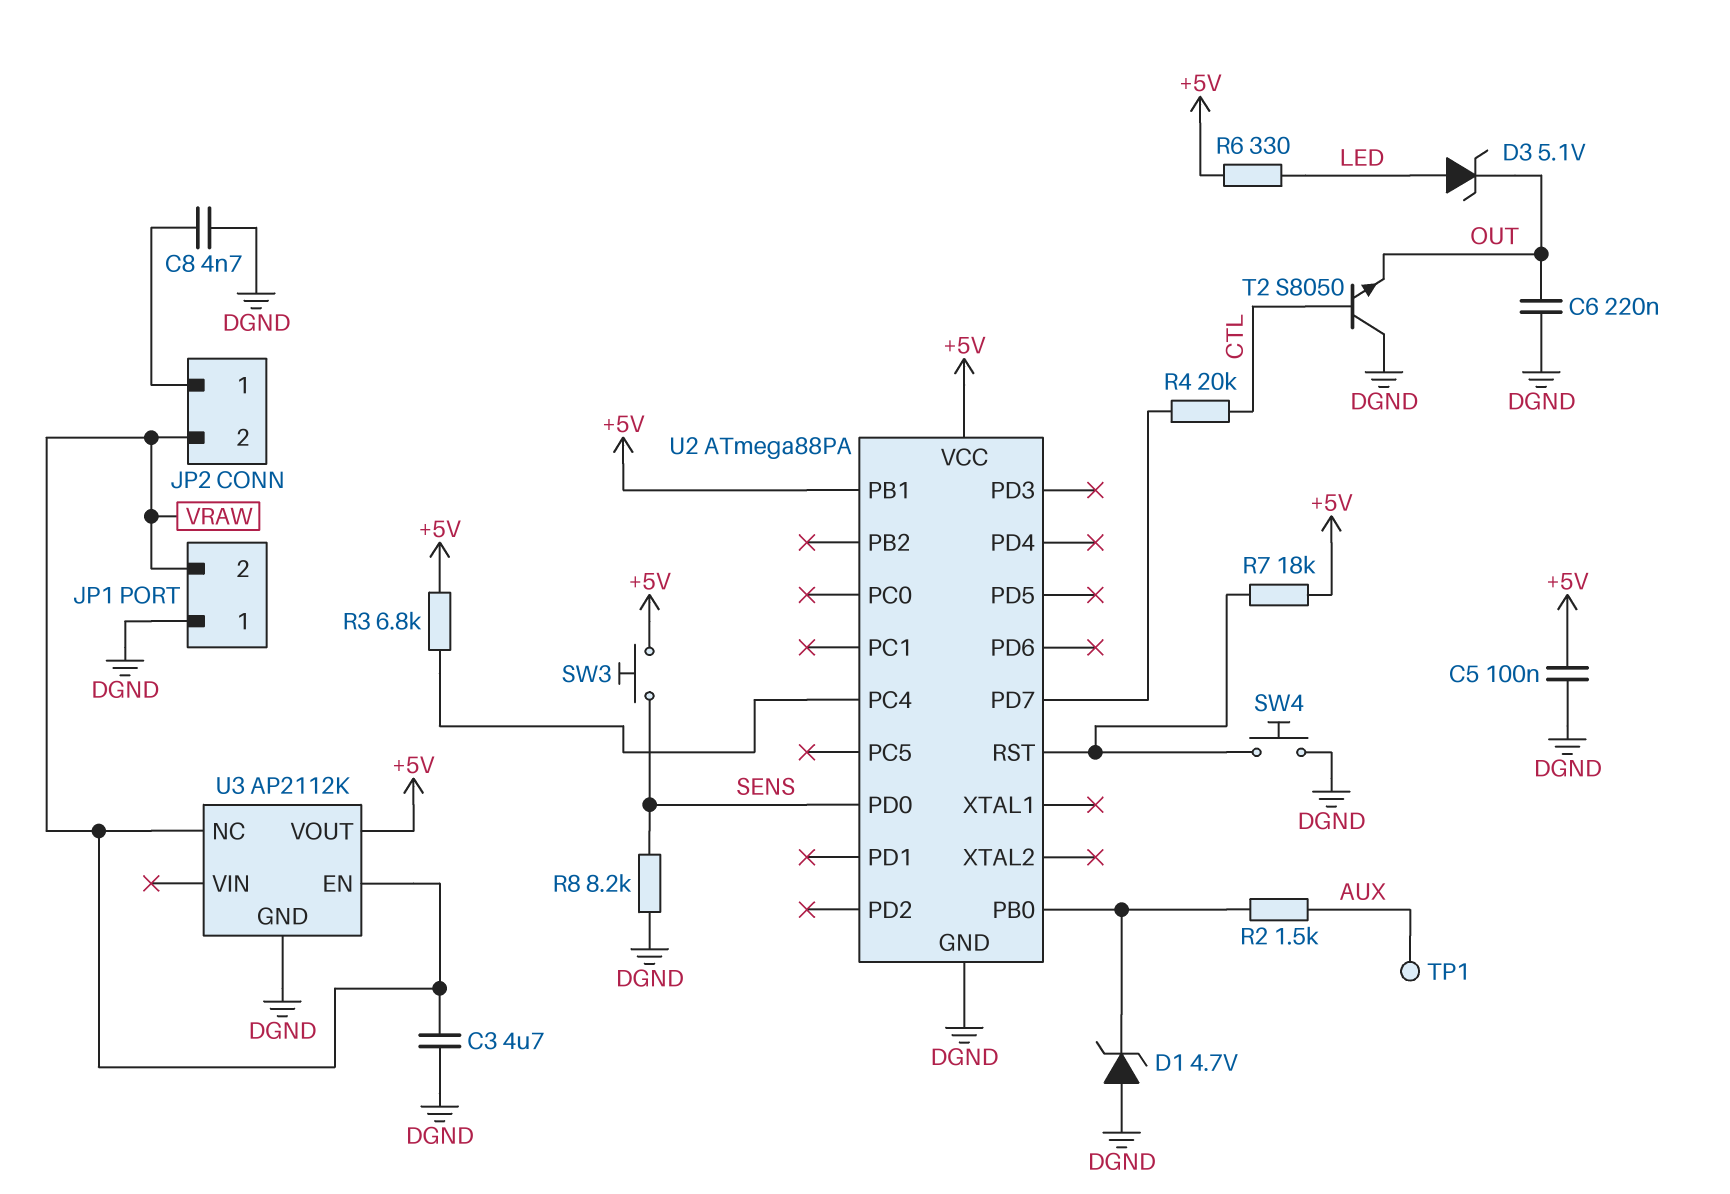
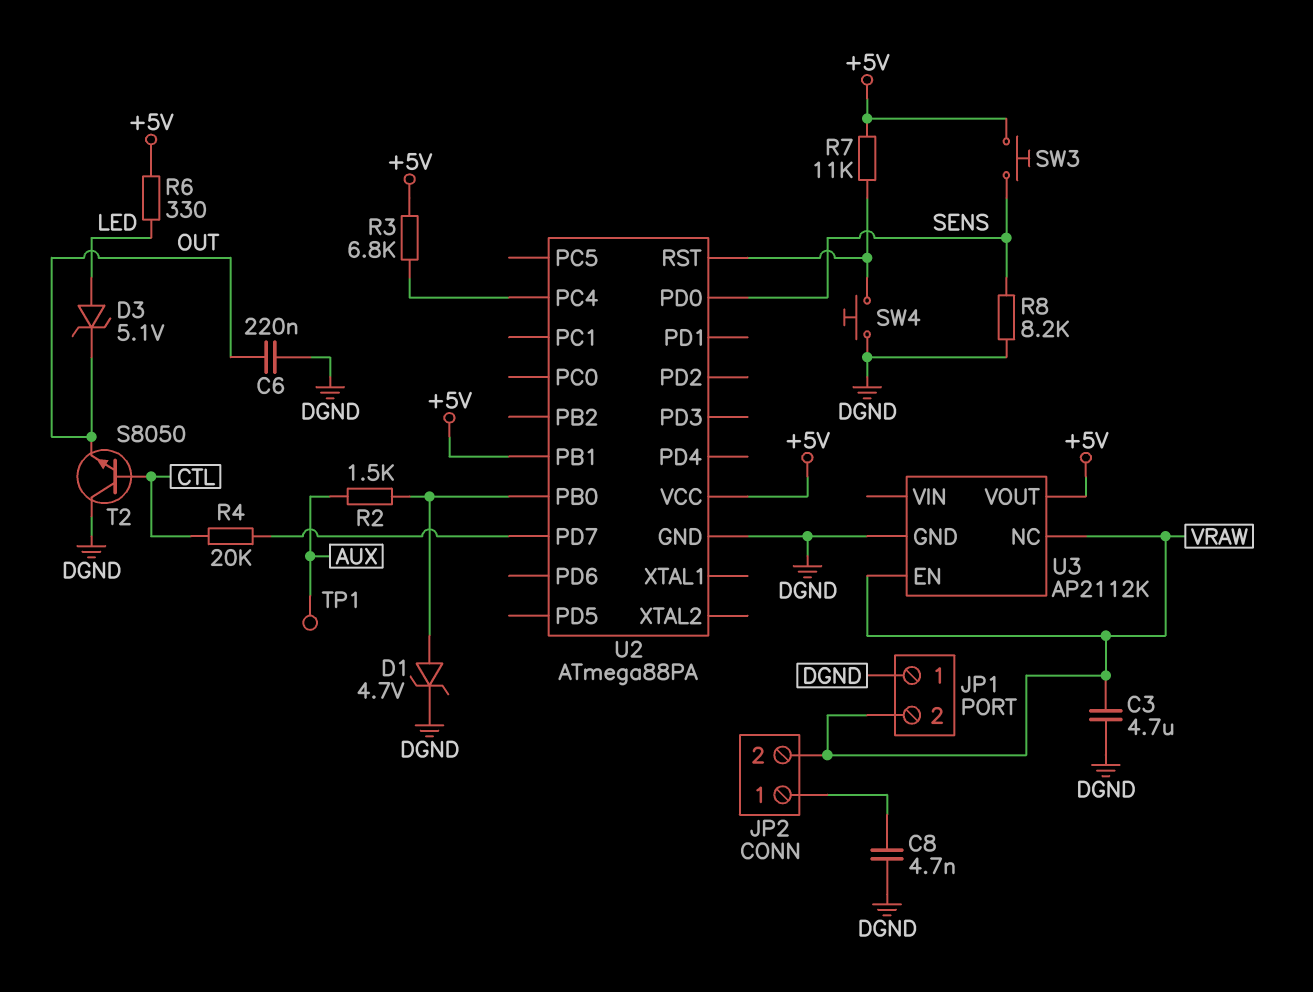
C5: 100nF (+5V, DGND) -> none
D1: zener 4.7V (A DGND, K U2/PB0) -> zener 4.7V (A U2/PB0, K DGND)
R7: 18k (+5V, U2/RST) -> 11k (+5V, U2/RST)

